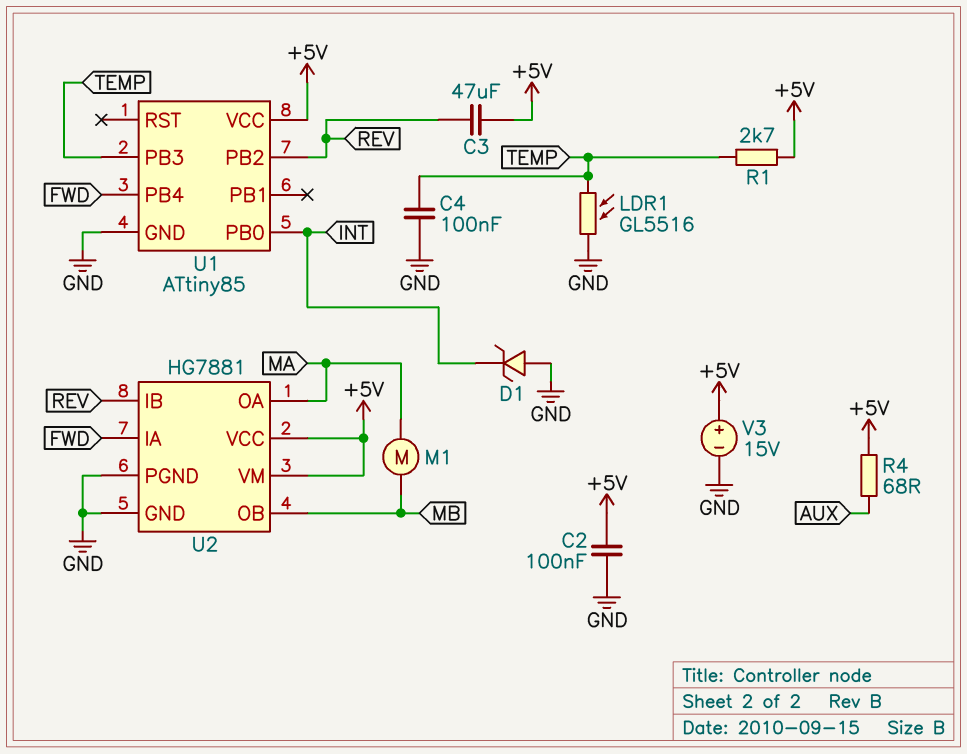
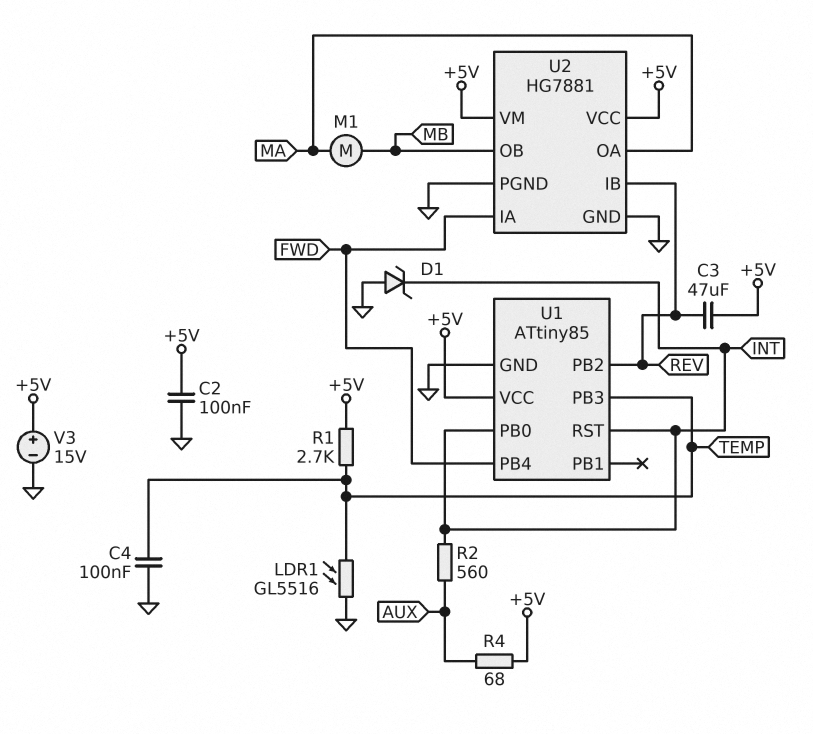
R2: none -> 560 (AUX, INT)
U1 pin RST: none -> INT

